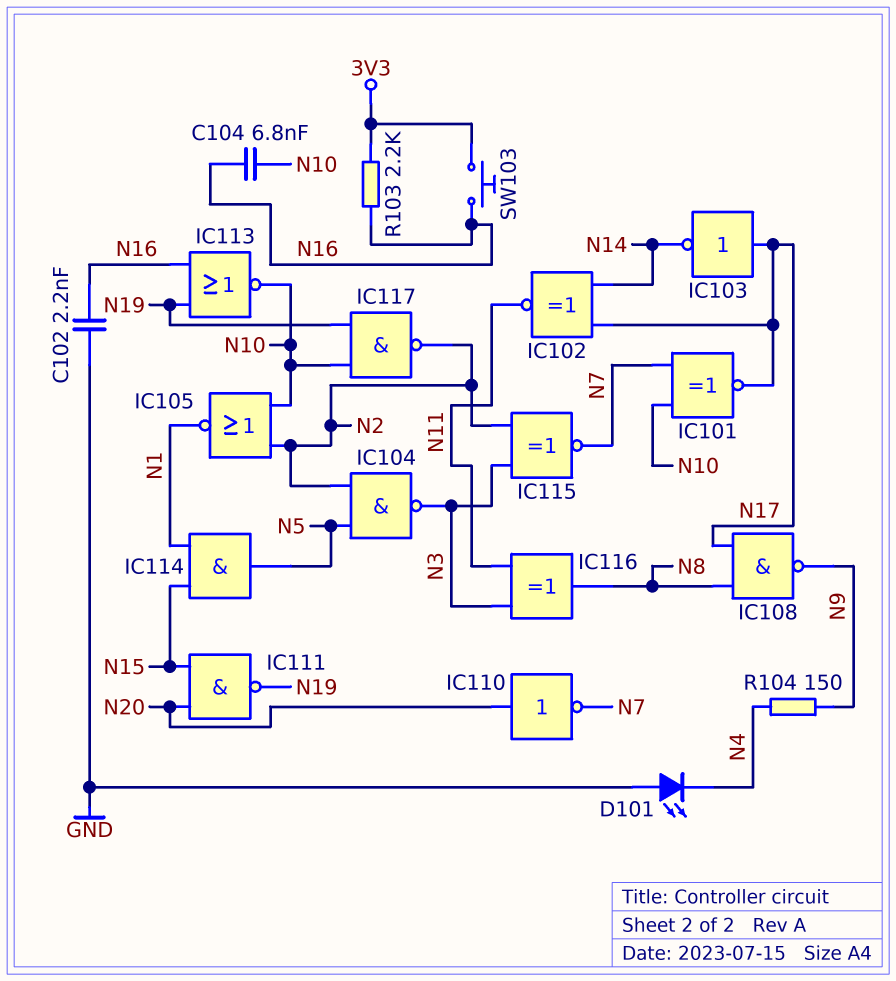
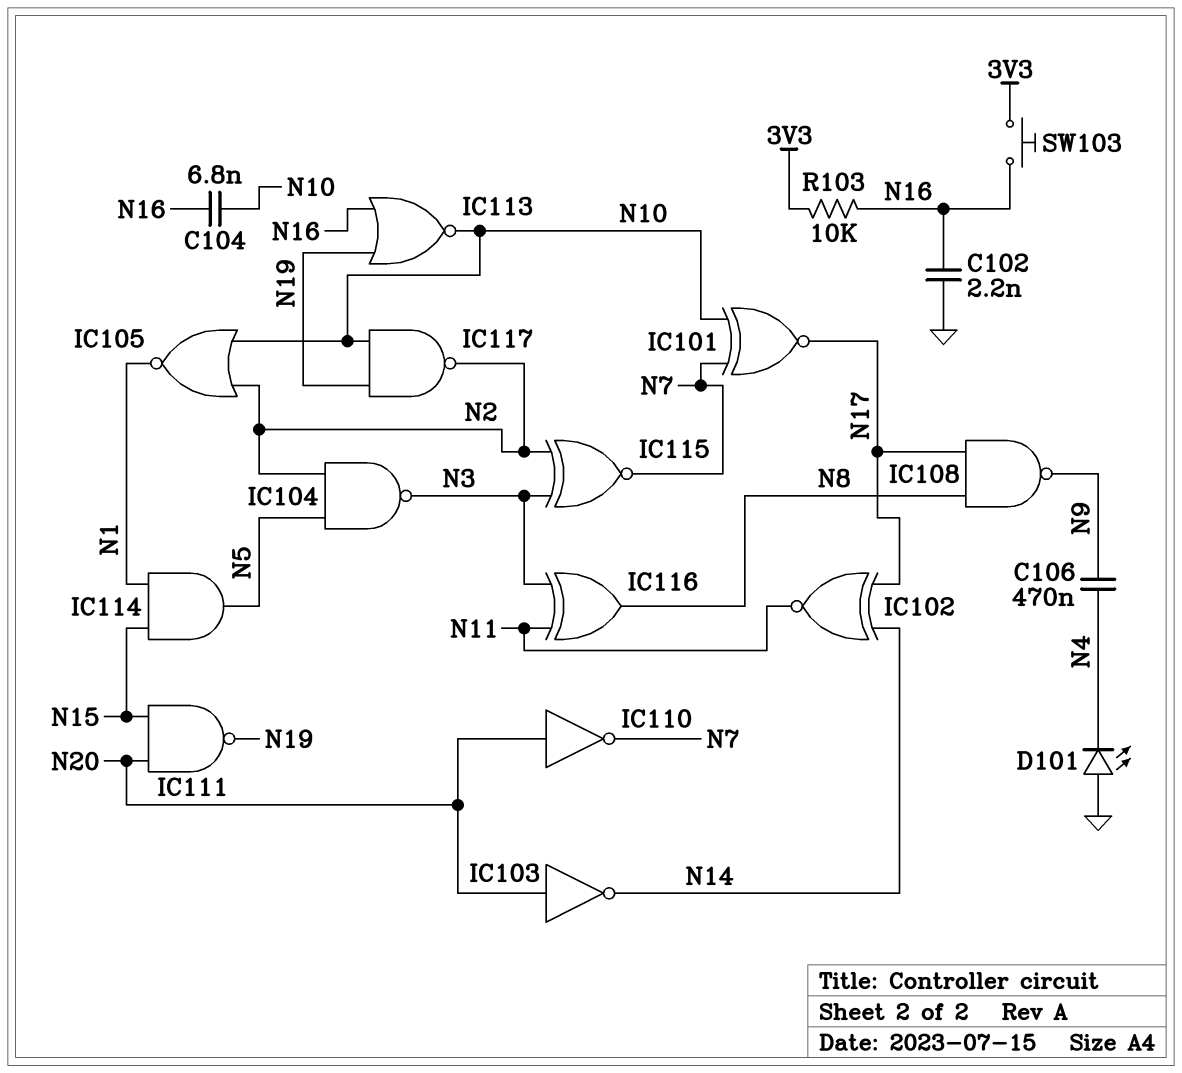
C106: none -> 470nF (N4, N9)
IC103: NOT (in N17, out N14) -> NOT (in N20, out N14)
R103: 2.2k (3V3, N16) -> 10k (3V3, N16)
R104: 150 (N4, N9) -> none

